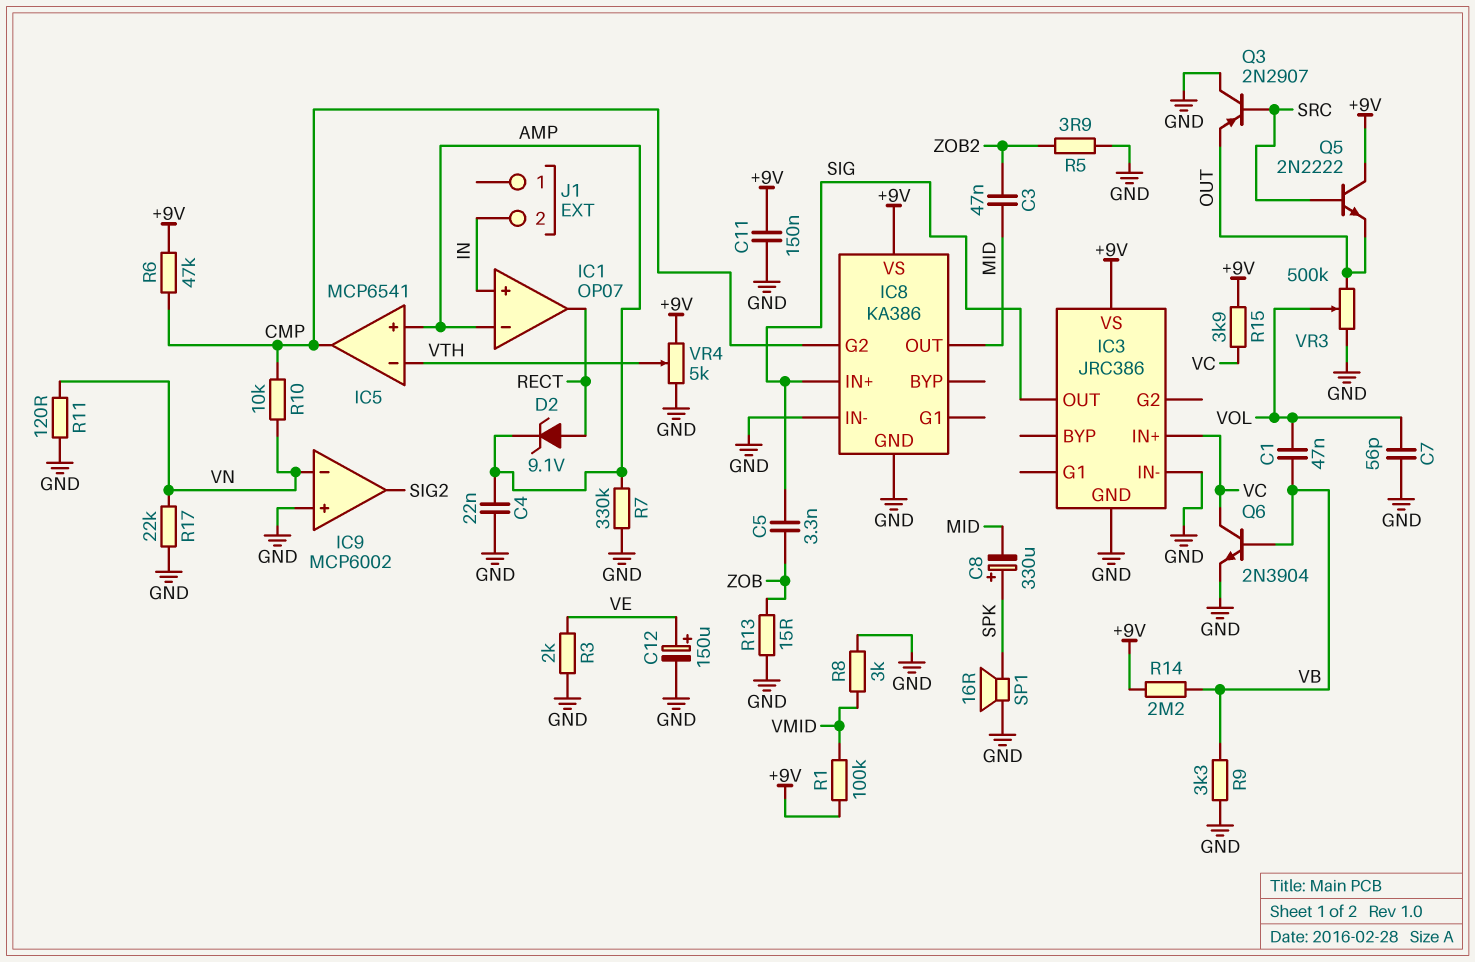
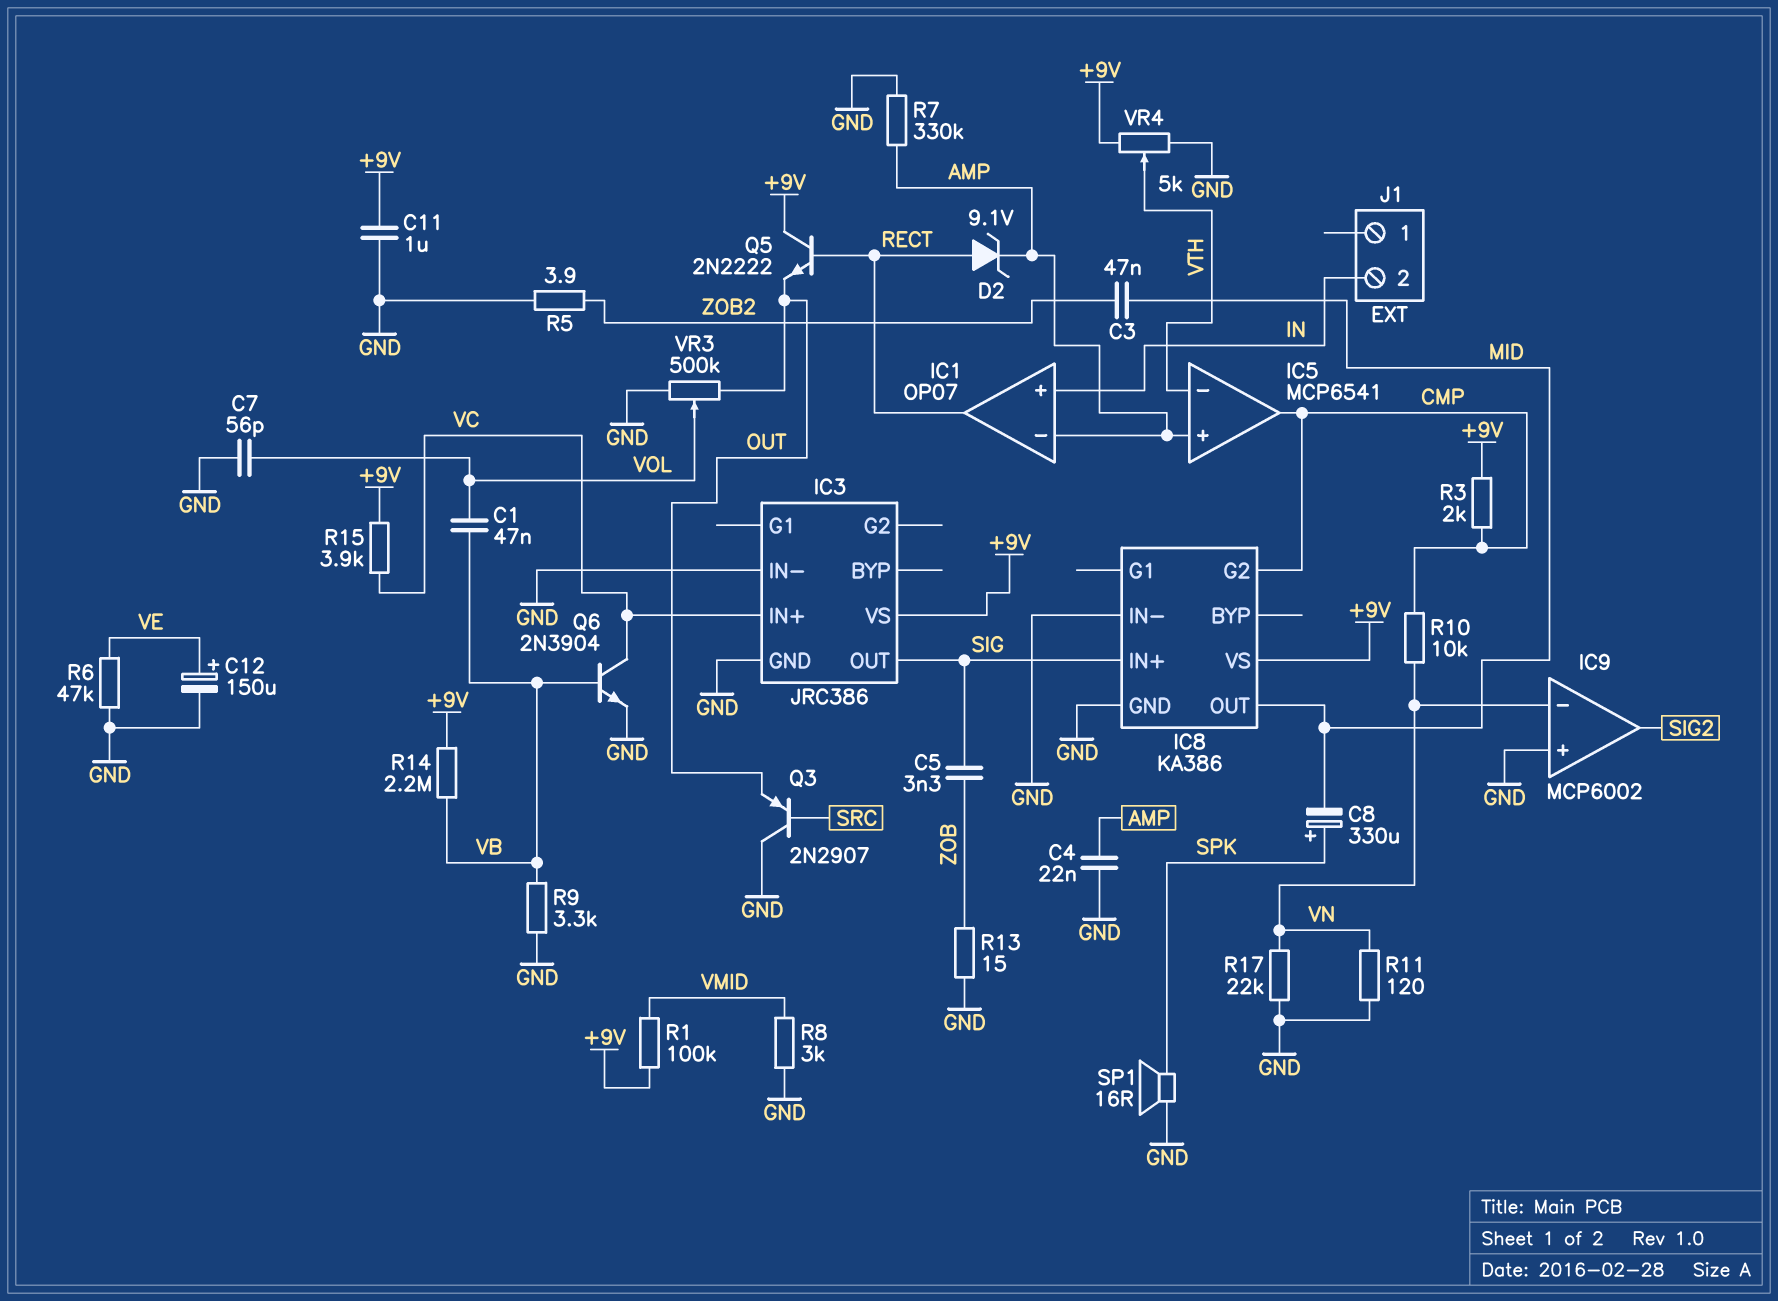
C11: 150nF (+9V, GND) -> 1uF (+9V, GND)
Q5: NPN 2N2222 (B SRC, C +9V, E OUT) -> NPN 2N2222 (B RECT, C +9V, E OUT)
R3: 2k (GND, VE) -> 2k (+9V, CMP)
R6: 47k (+9V, CMP) -> 47k (GND, VE)

